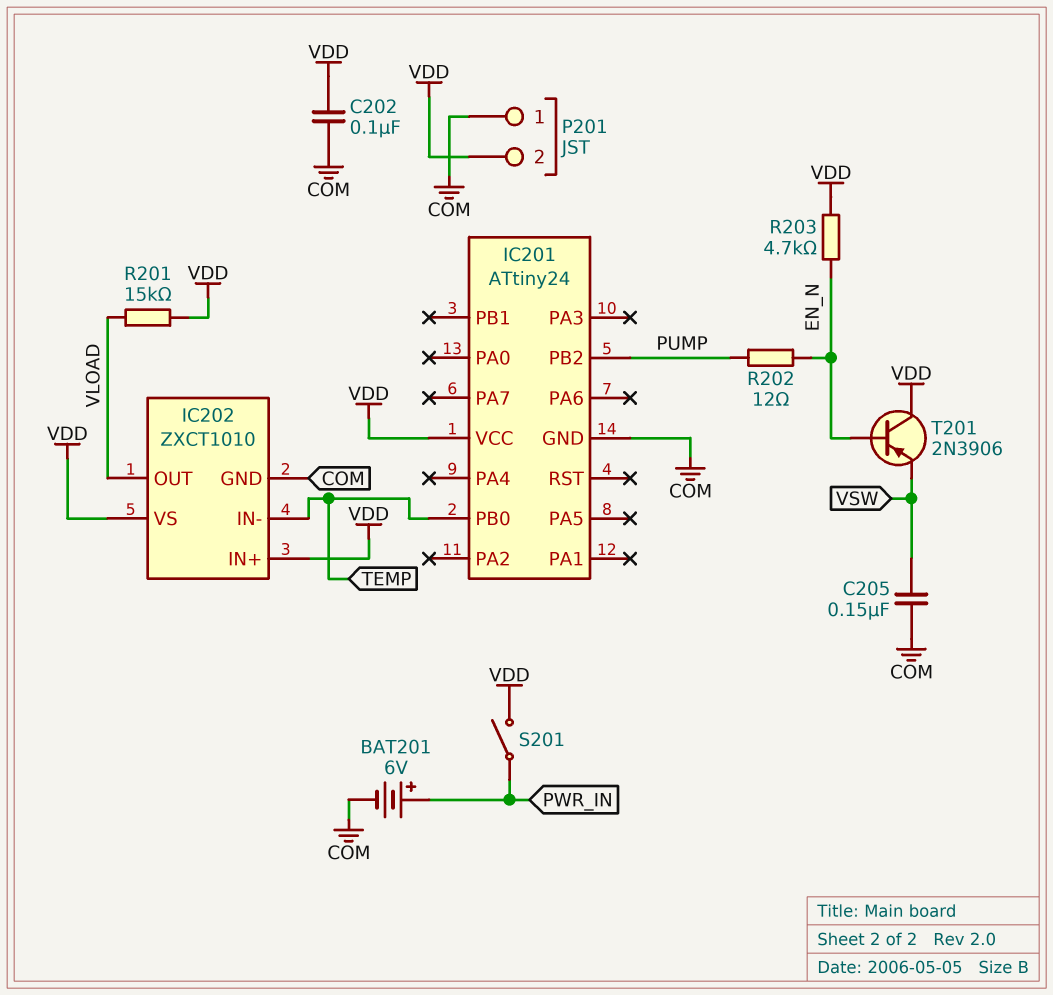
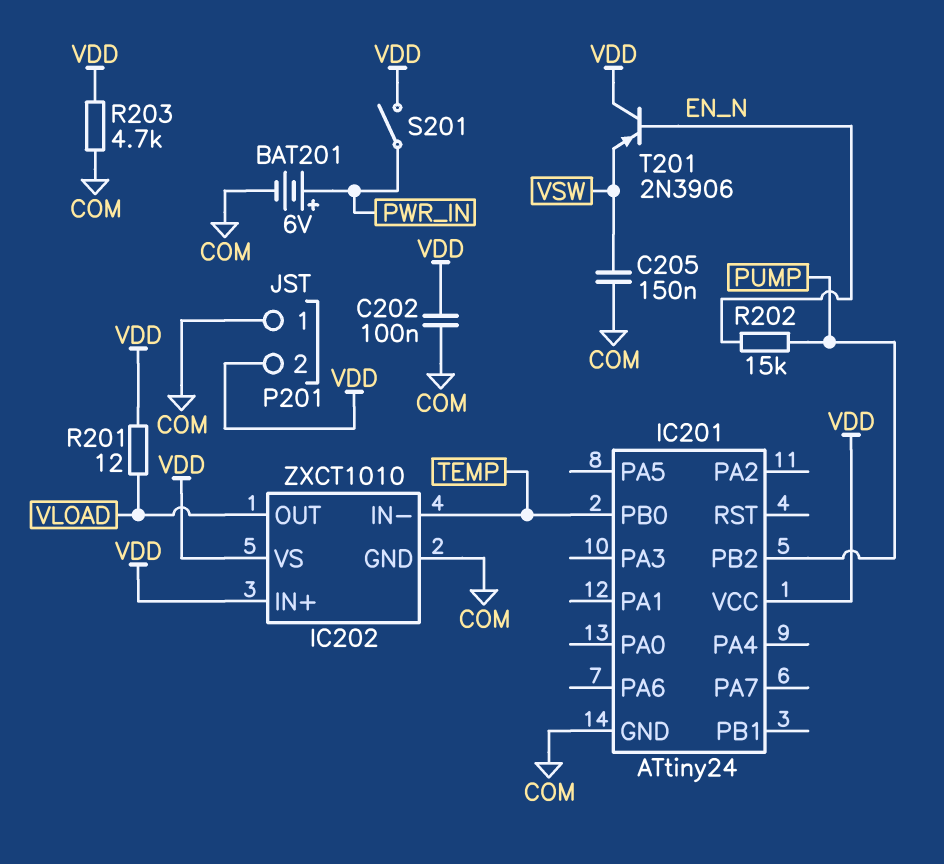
R201: 15k (VDD, VLOAD) -> 12 (VDD, VLOAD)
R202: 12 (EN_N, PUMP) -> 15k (EN_N, PUMP)
R203: 4.7k (EN_N, VDD) -> 4.7k (COM, VDD)

